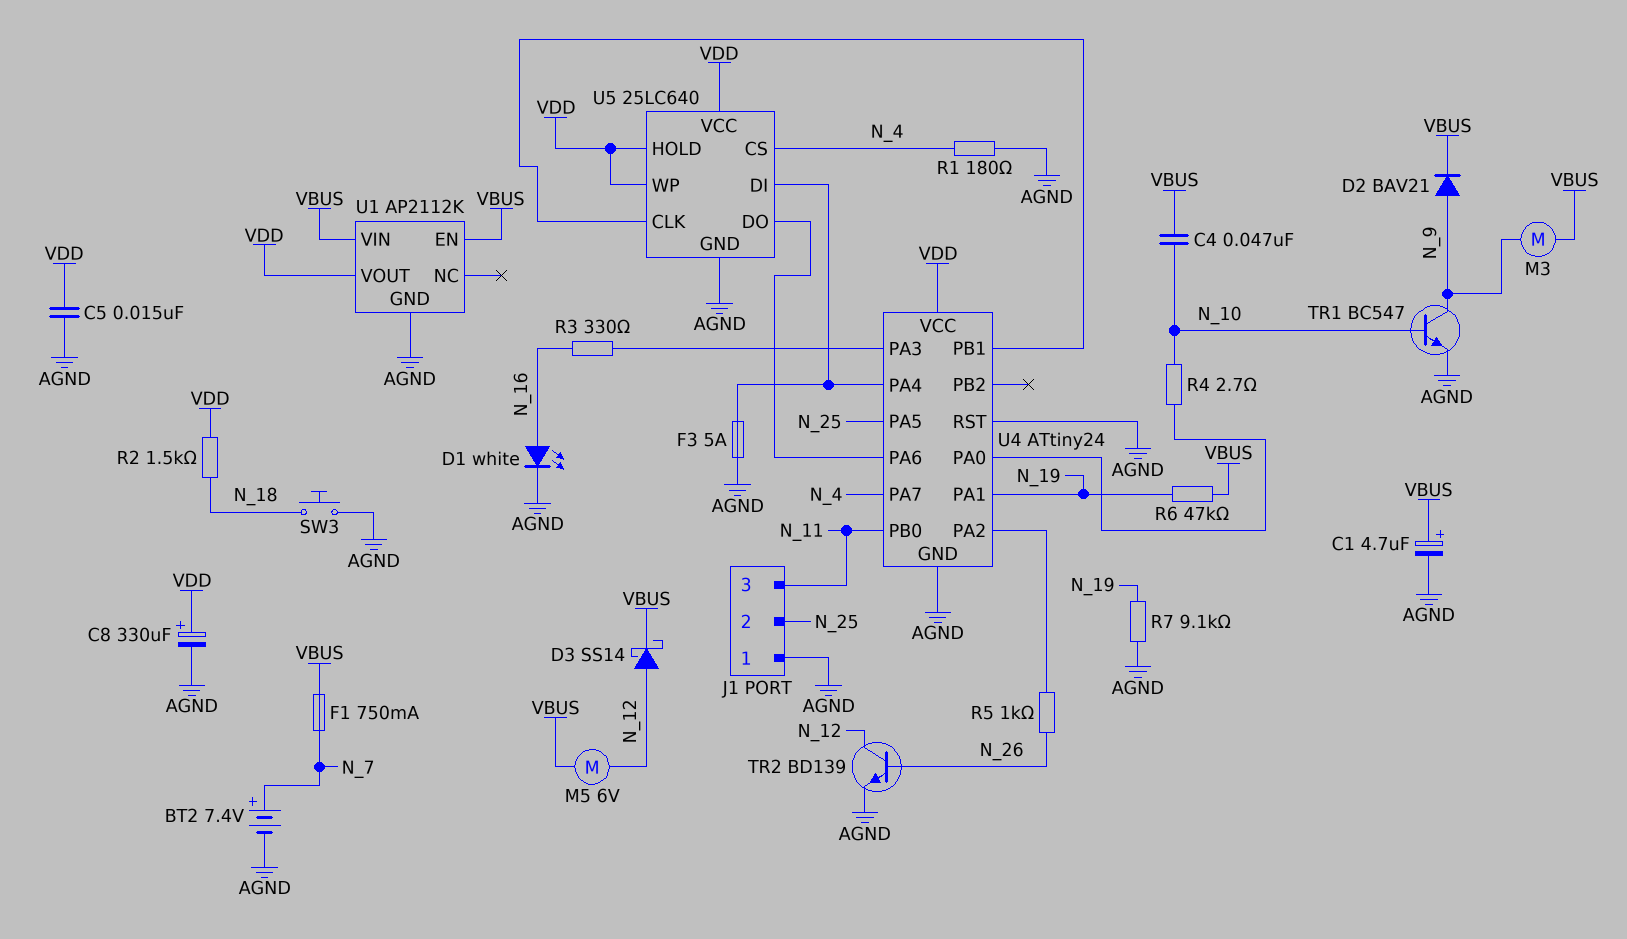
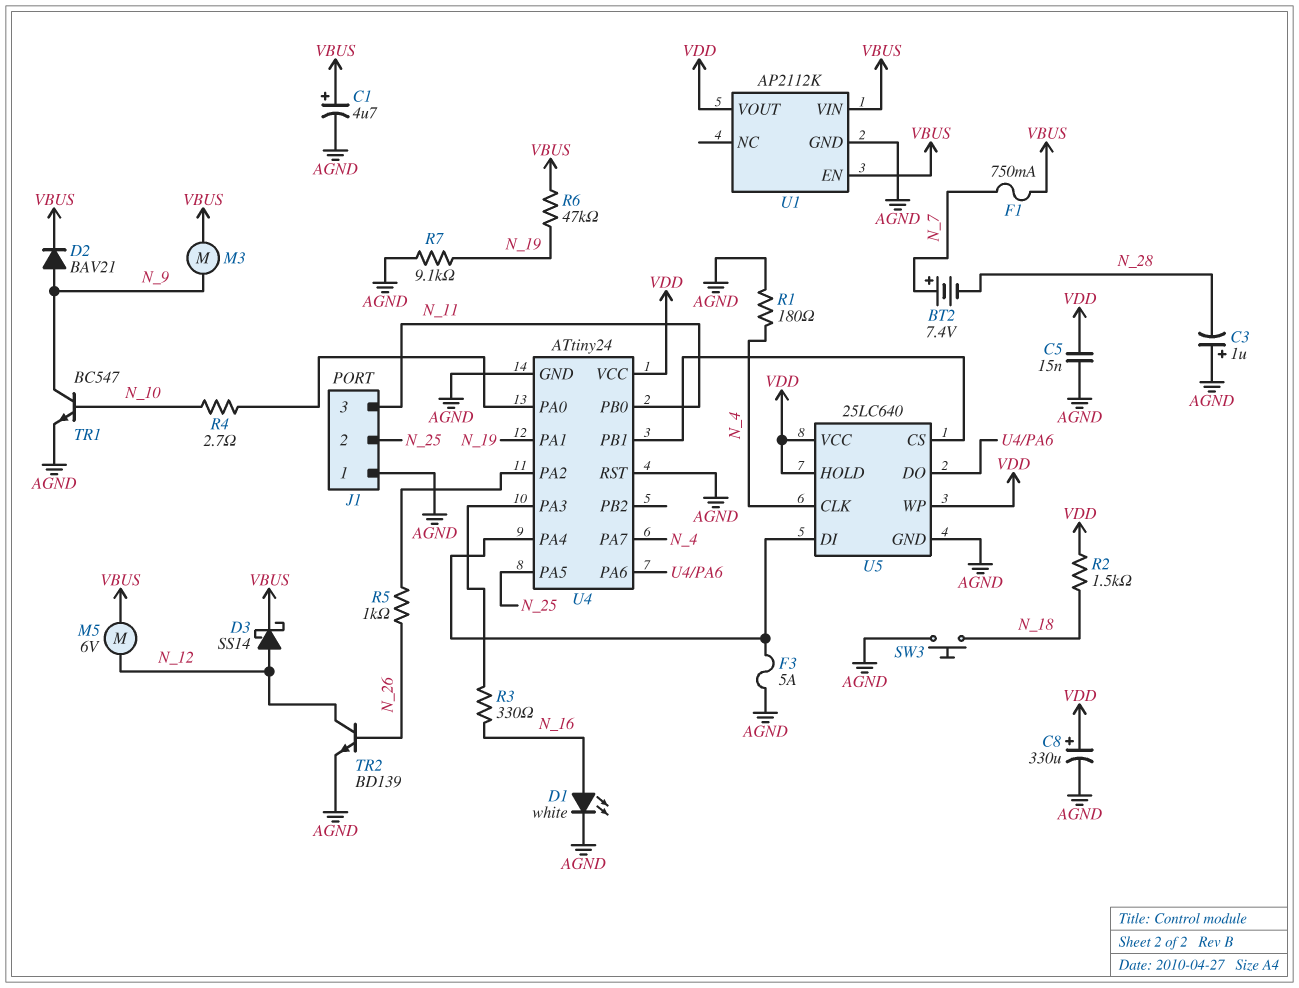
BT2: 7.4V (plus N_7, minus AGND) -> 7.4V (plus N_7, minus N_28)
C3: none -> 1uF (plus AGND, minus N_28)
C4: 47nF (N_10, VBUS) -> none
U5 pin CLK: U4/PB1 -> N_4
U5 pin CS: N_4 -> U4/PB1

